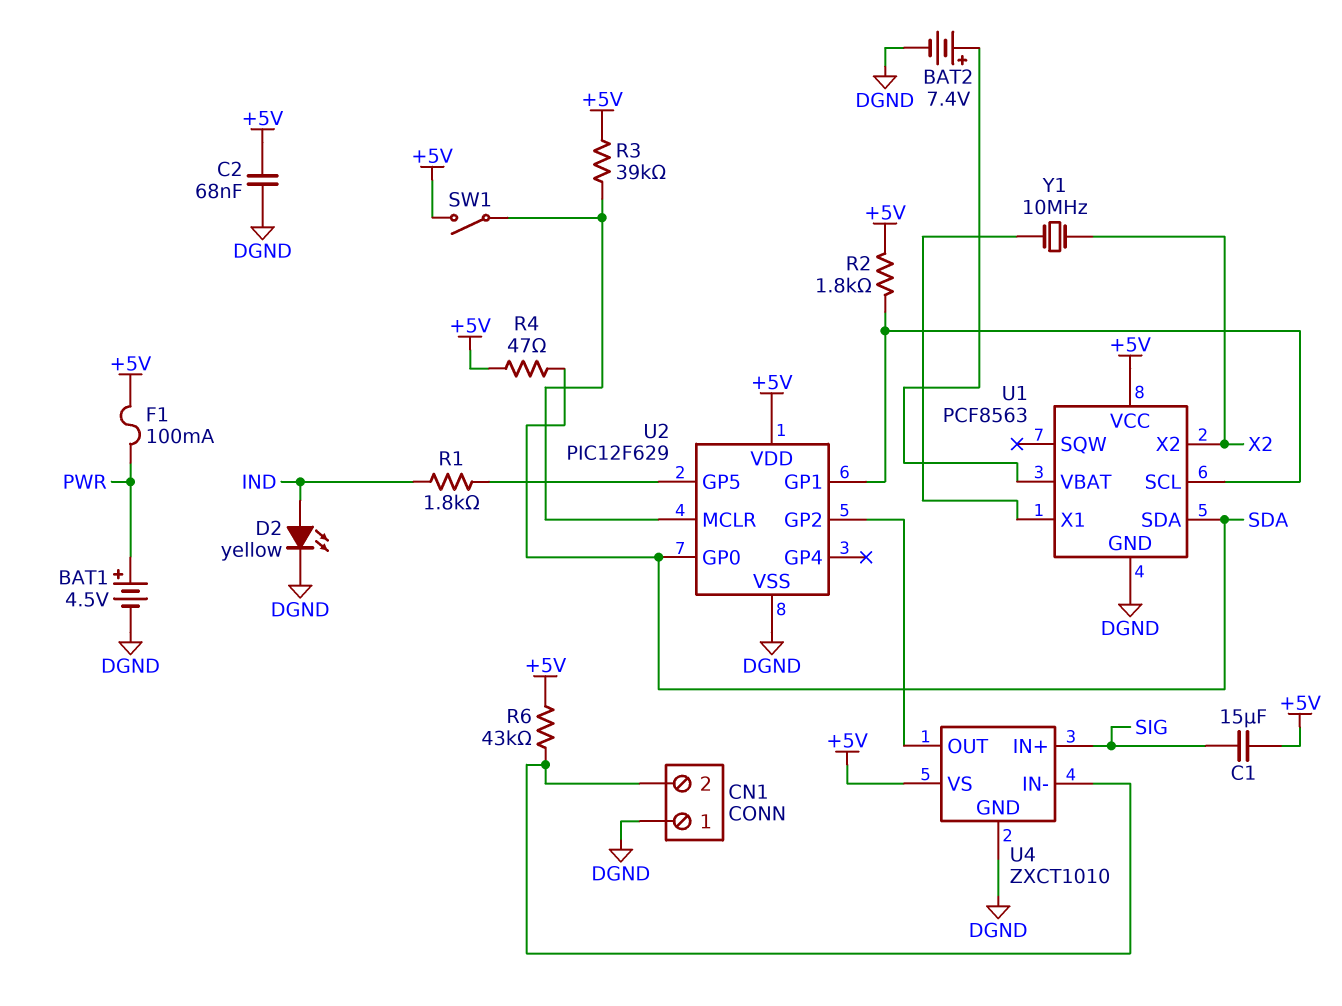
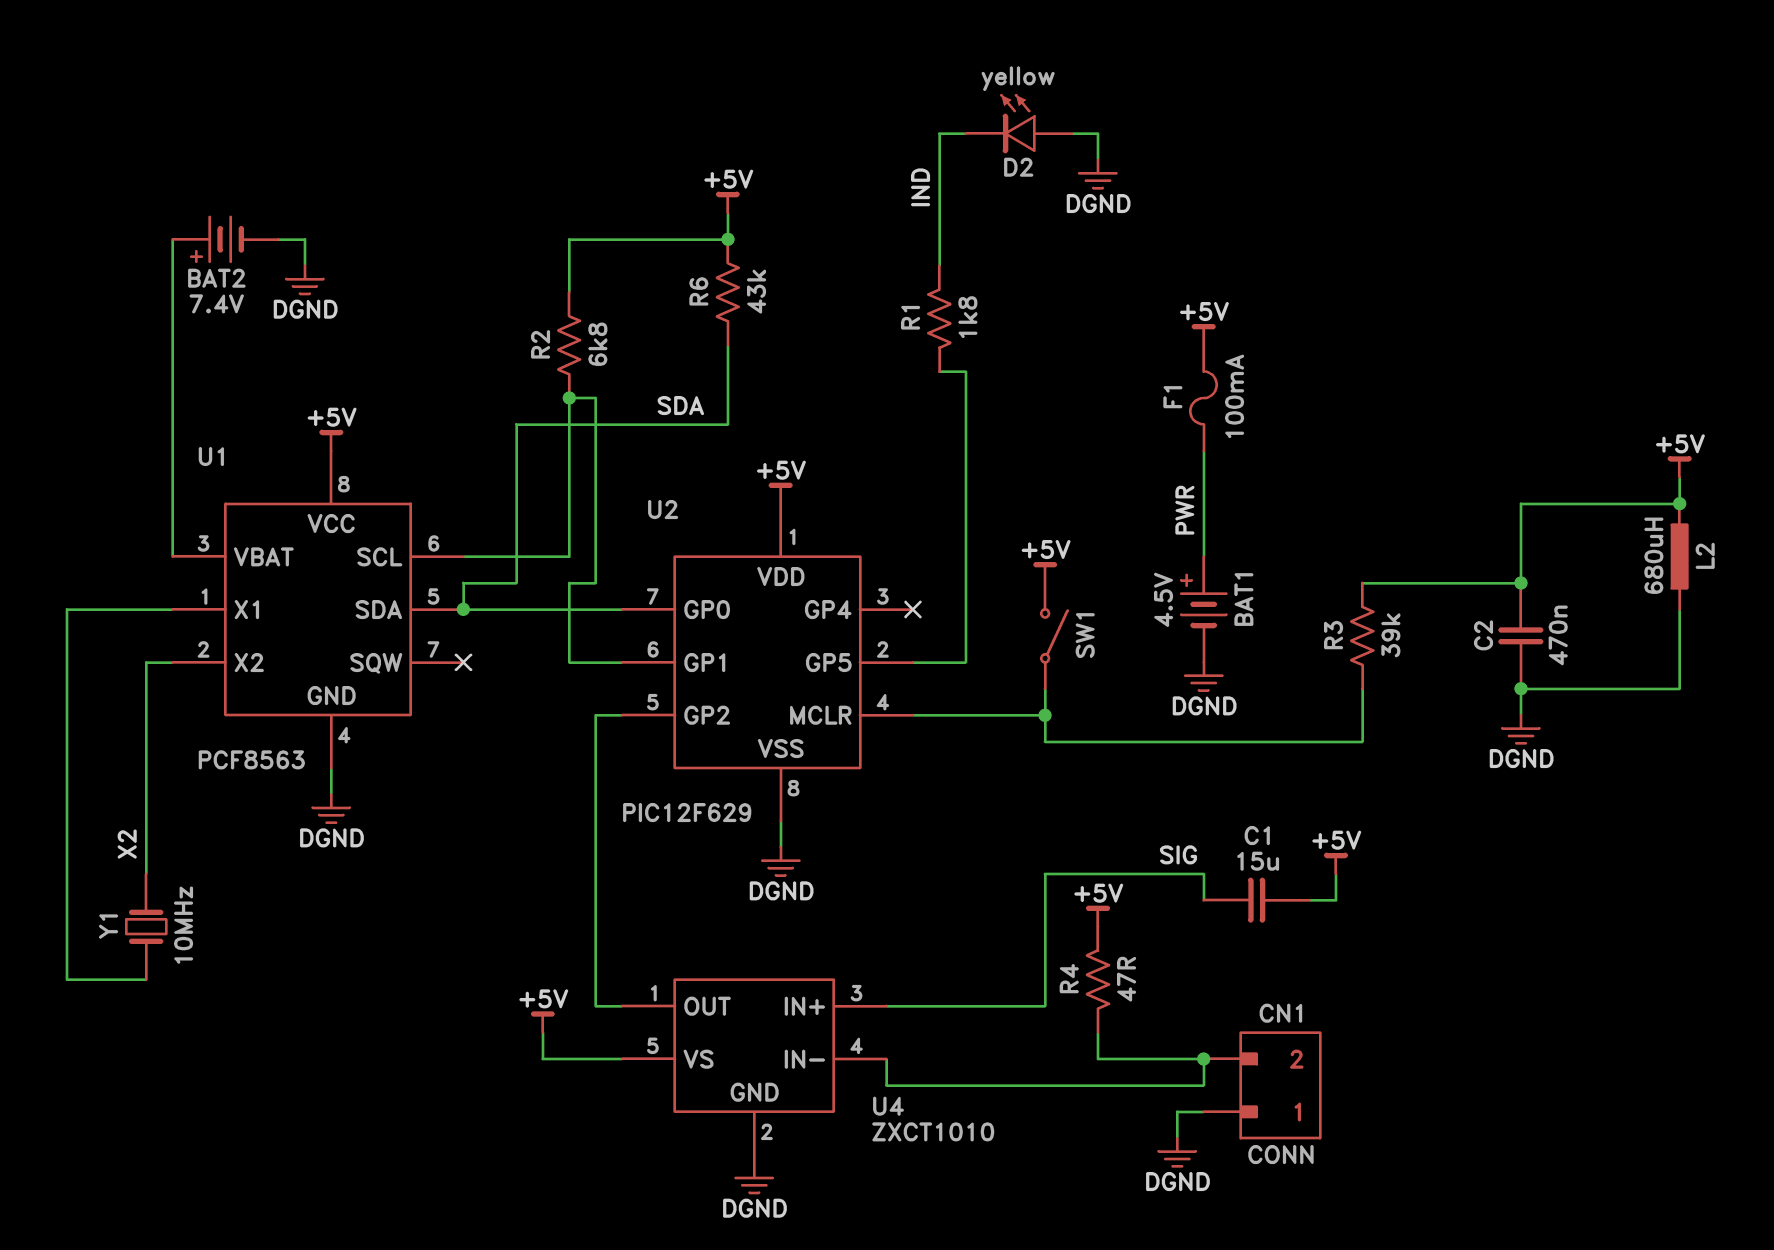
C2: 68nF (+5V, DGND) -> 470nF (+5V, DGND)
D2: LED yellow (A IND, K DGND) -> LED yellow (A DGND, K IND)
L2: none -> 680uH (+5V, DGND)
R2: 1.8k (+5V, U1/SCL) -> 6.8k (+5V, U1/SCL)
R4: 47 (+5V, SDA) -> 47 (+5V, CN1/2)
R6: 43k (+5V, CN1/2) -> 43k (+5V, SDA)

